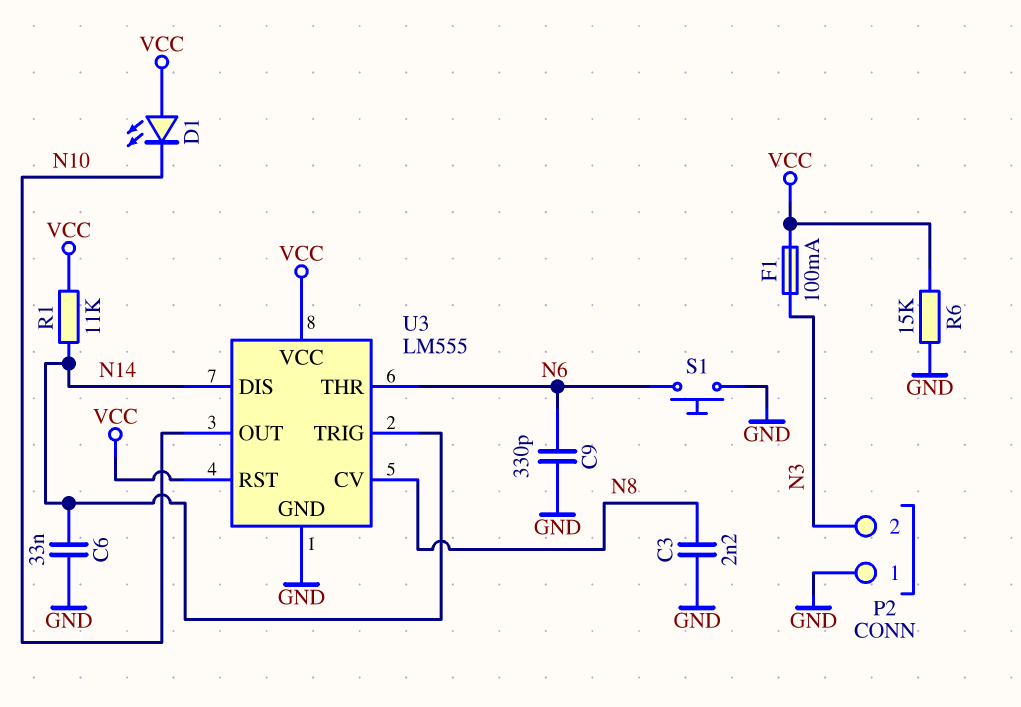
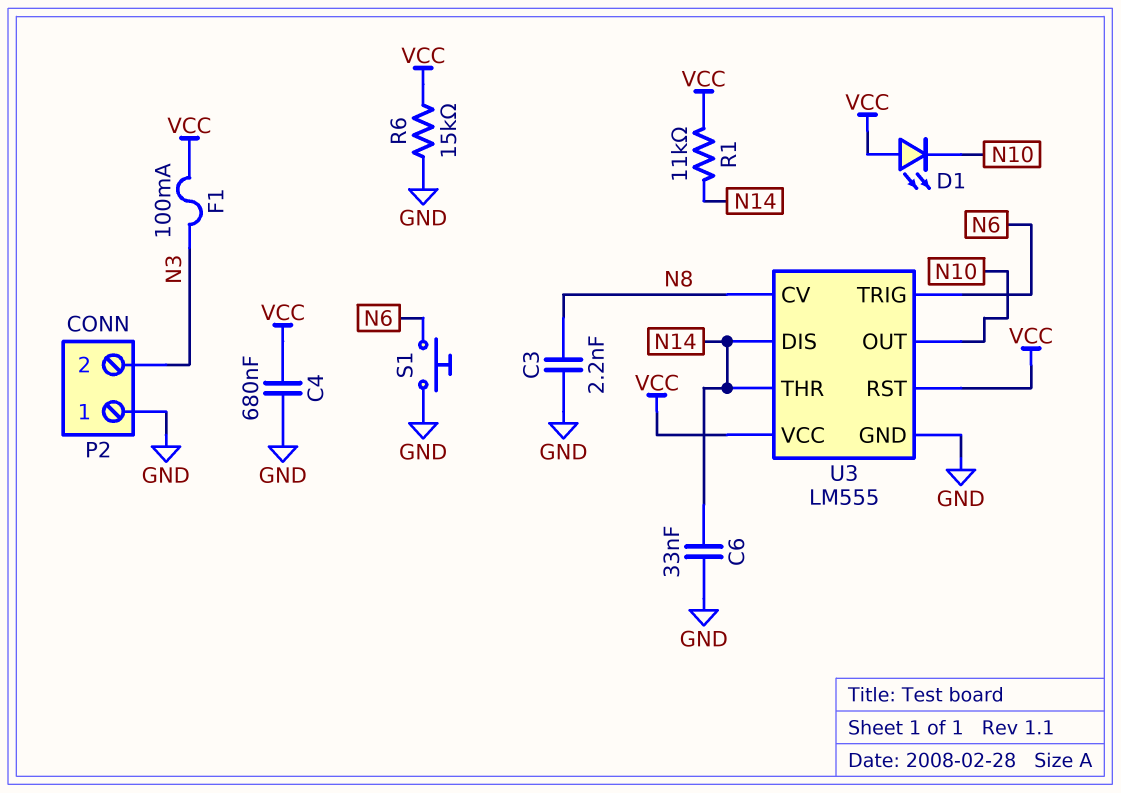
C4: none -> 680nF (GND, VCC)
C9: 330pF (GND, N6) -> none
U3 pin THR: N6 -> N14
U3 pin TRIG: N14 -> N6

